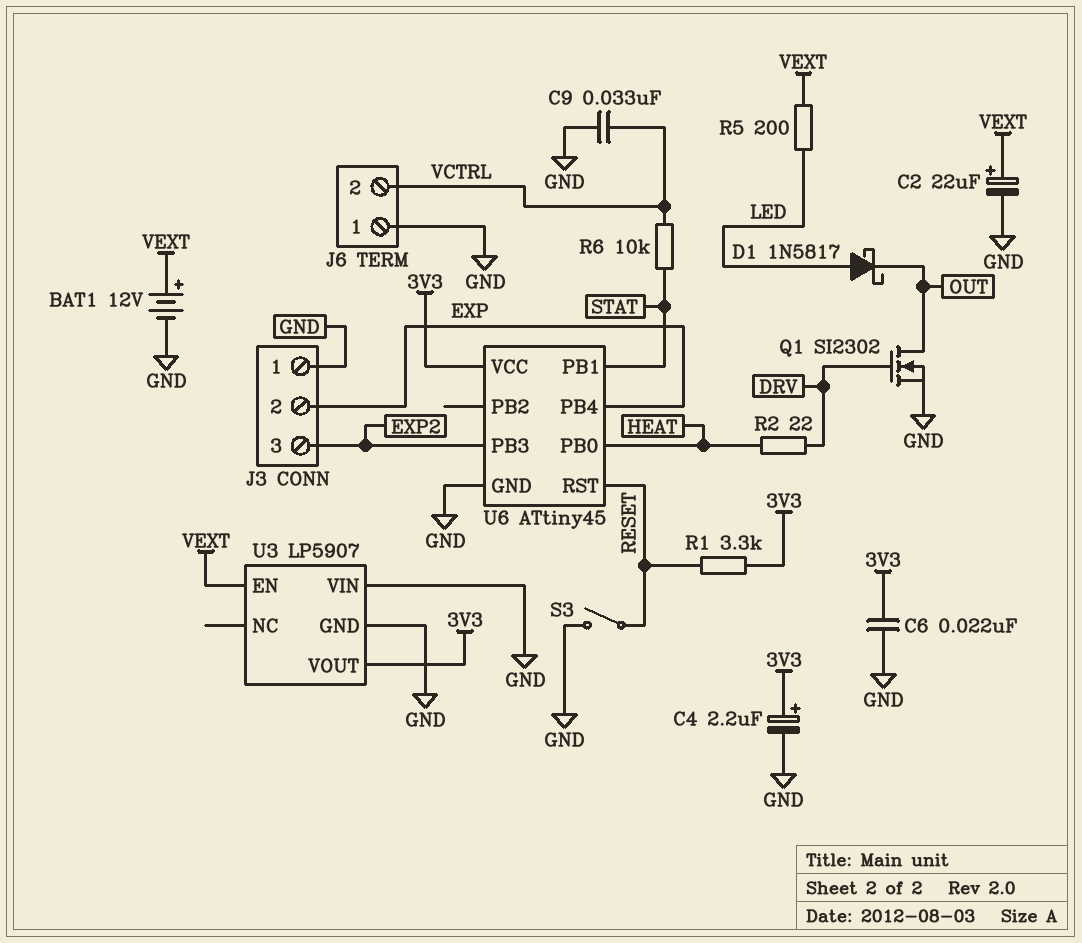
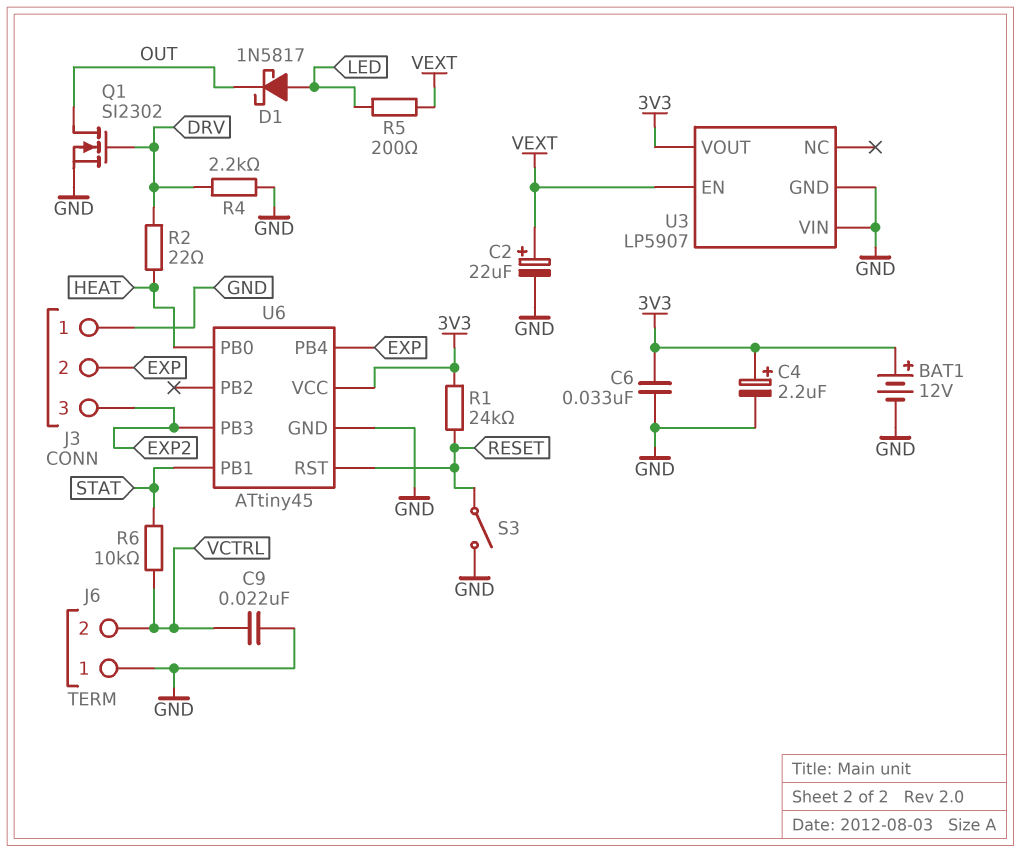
BAT1: 12V (plus VEXT, minus GND) -> 12V (plus 3V3, minus GND)
C6: 22nF (3V3, GND) -> 33nF (3V3, GND)
C9: 33nF (GND, VCTRL) -> 22nF (GND, VCTRL)
R1: 3.3k (3V3, RESET) -> 24k (3V3, RESET)
R4: none -> 2.2k (DRV, GND)

